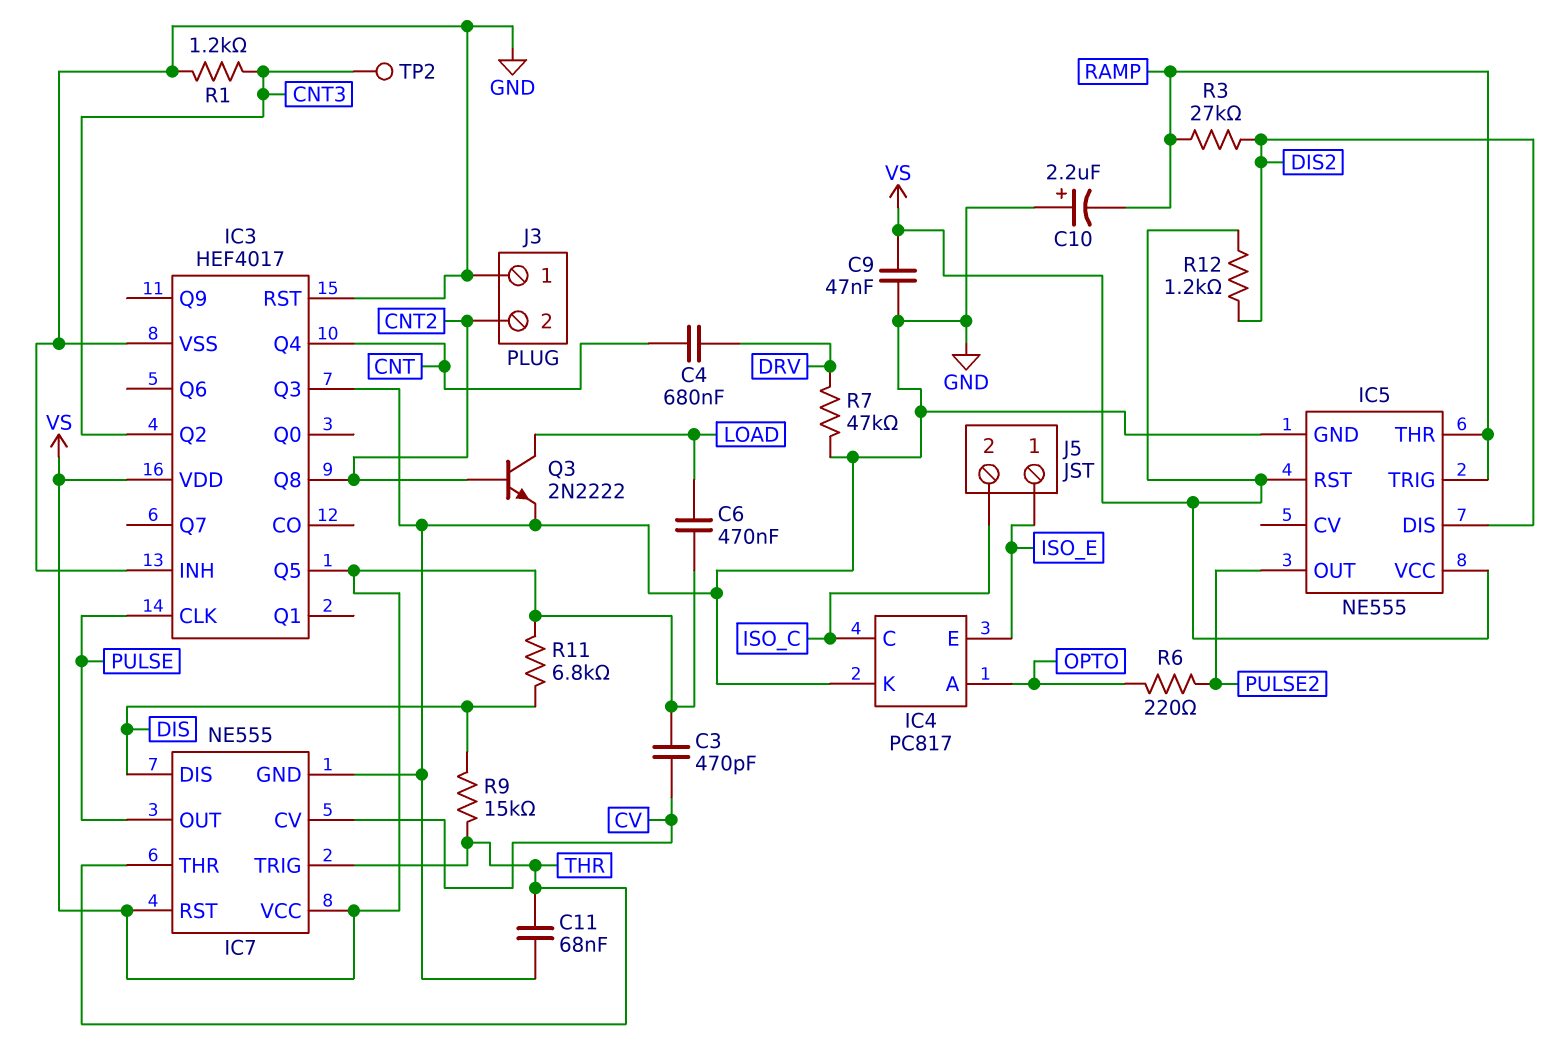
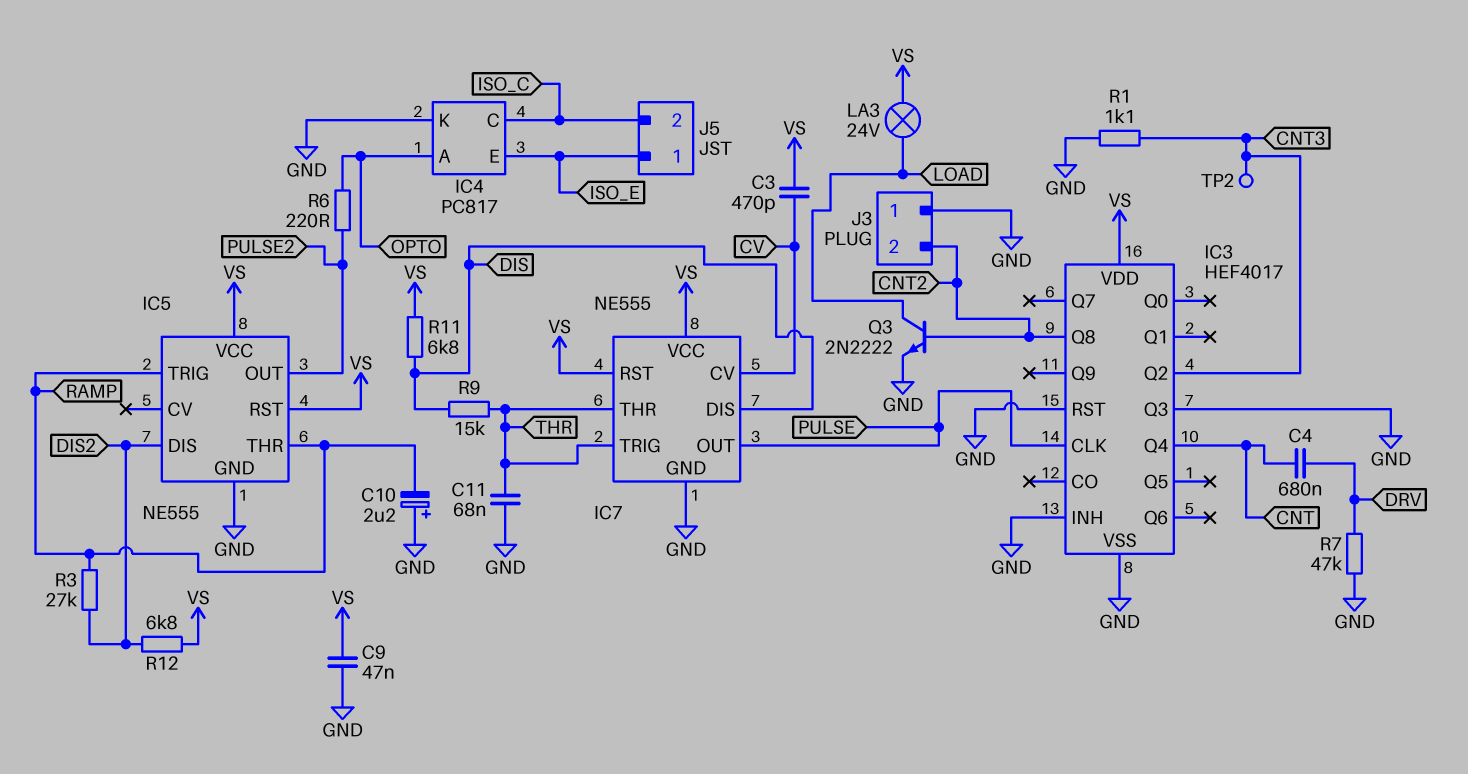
C6: 470nF (LOAD, VS) -> none
IC3 pin Q5: VS -> none
LA3: none -> lamp 24V (LOAD, VS)
R1: 1.2k (CNT3, GND) -> 1.1k (CNT3, GND)
R12: 1.2k (DIS2, VS) -> 6.8k (DIS2, VS)

